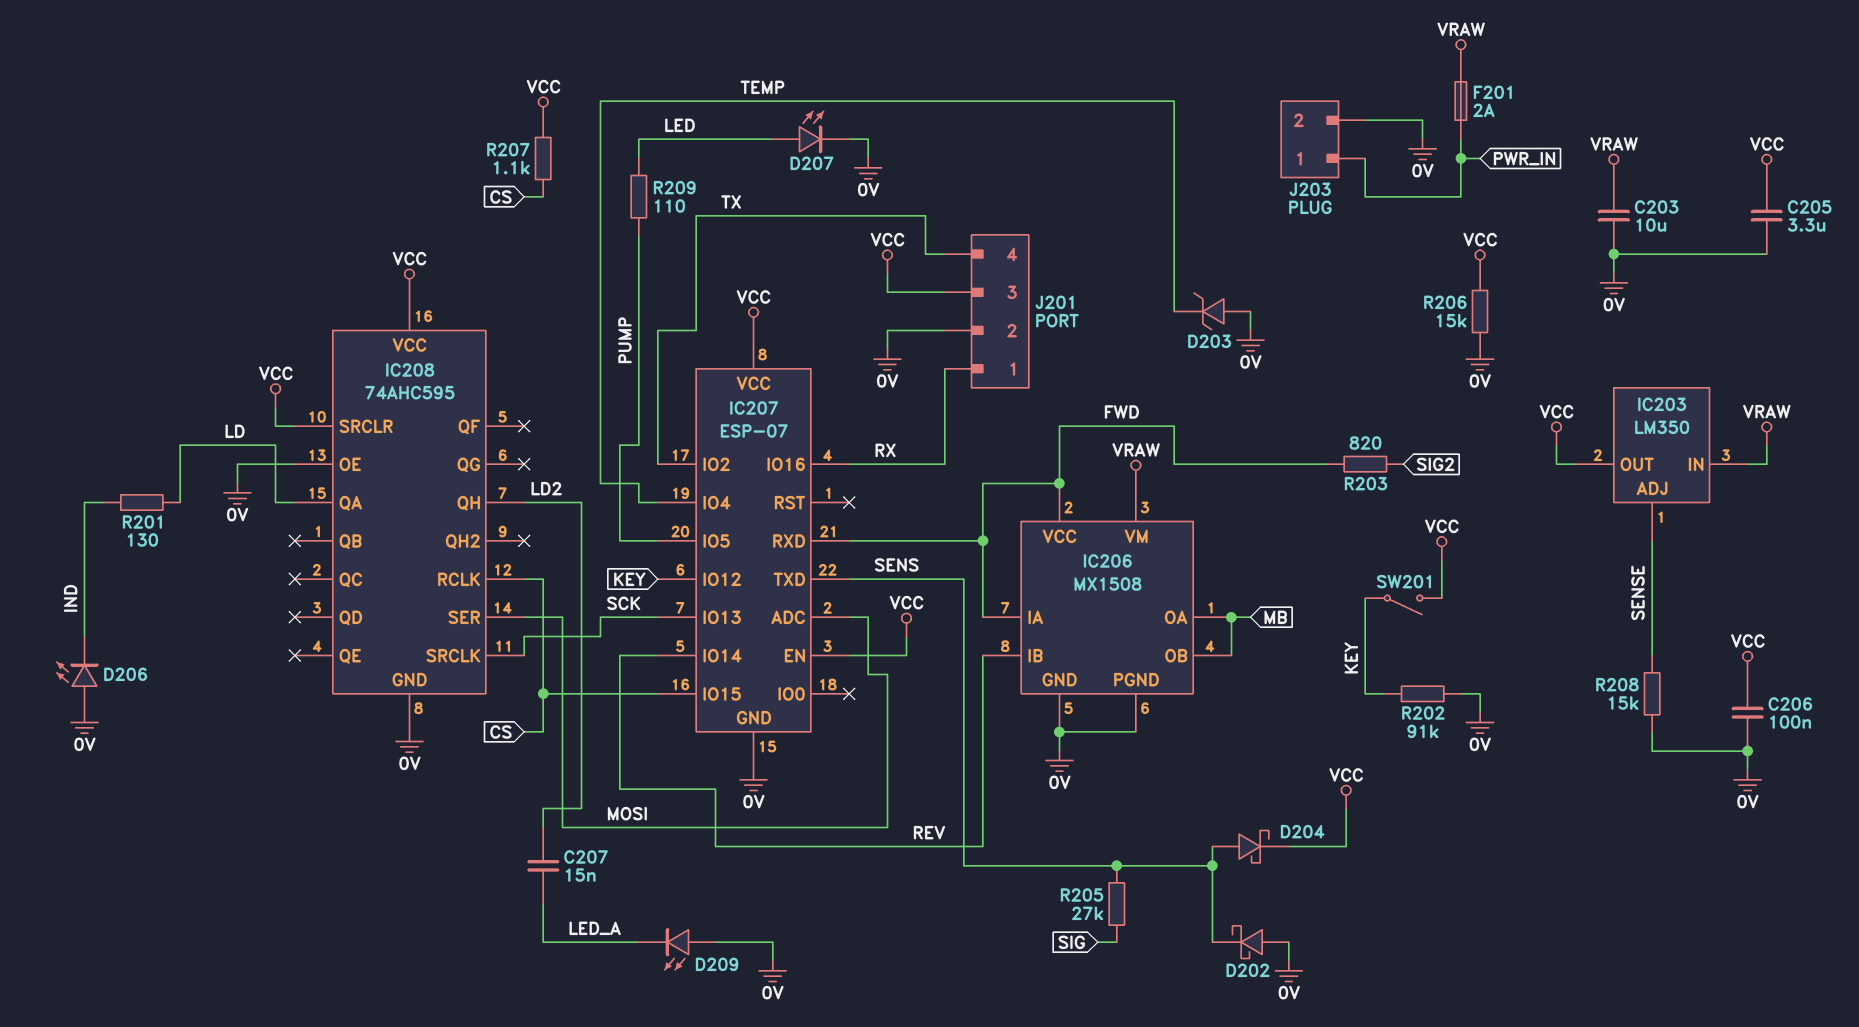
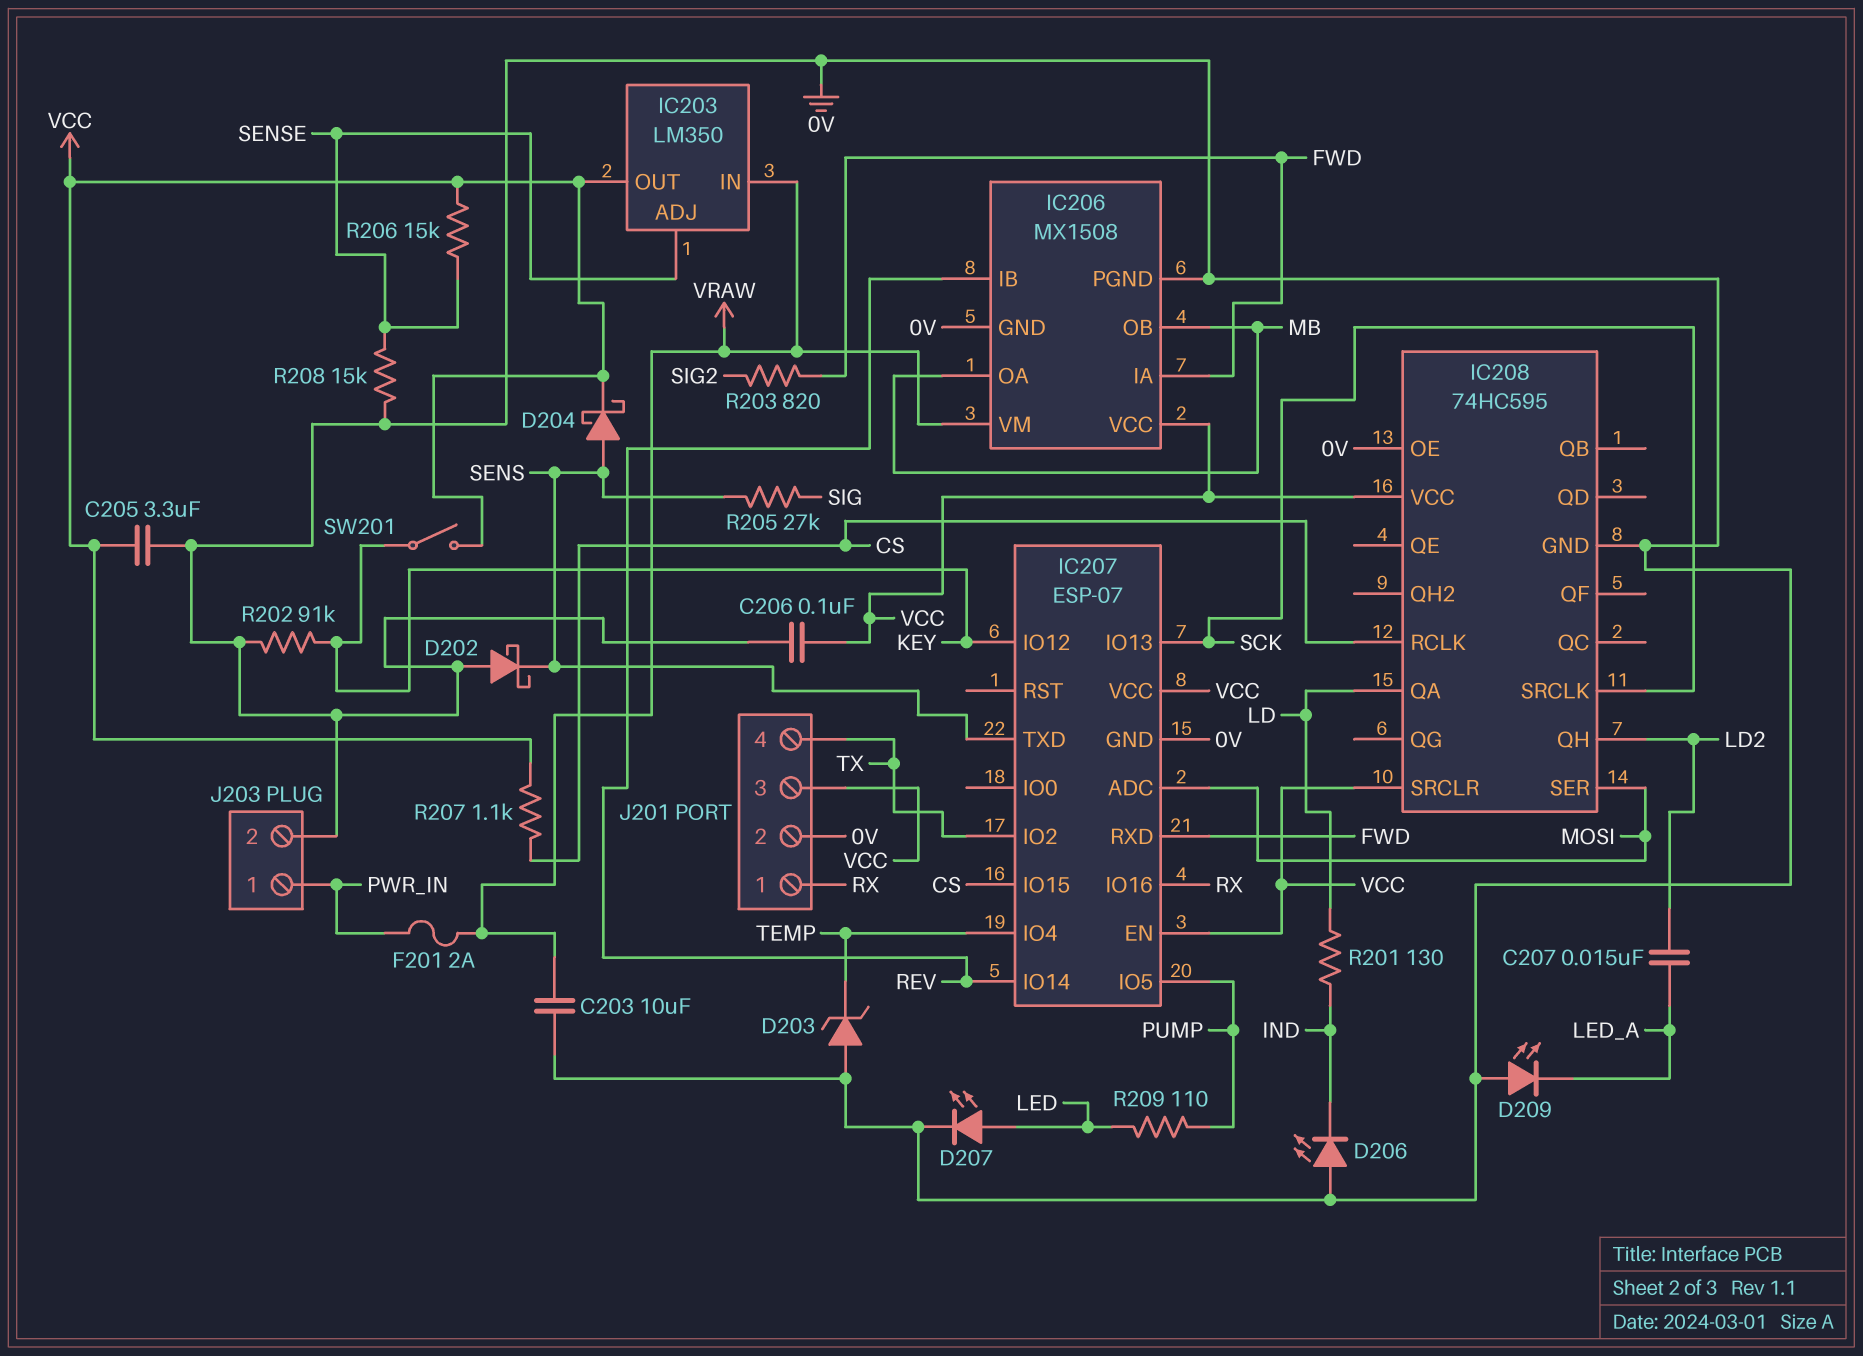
IC206 pin VCC: FWD -> VCC
IC208: 74AHC595 -> 74HC595
R206: 15k (0V, VCC) -> 15k (SENSE, VCC)

